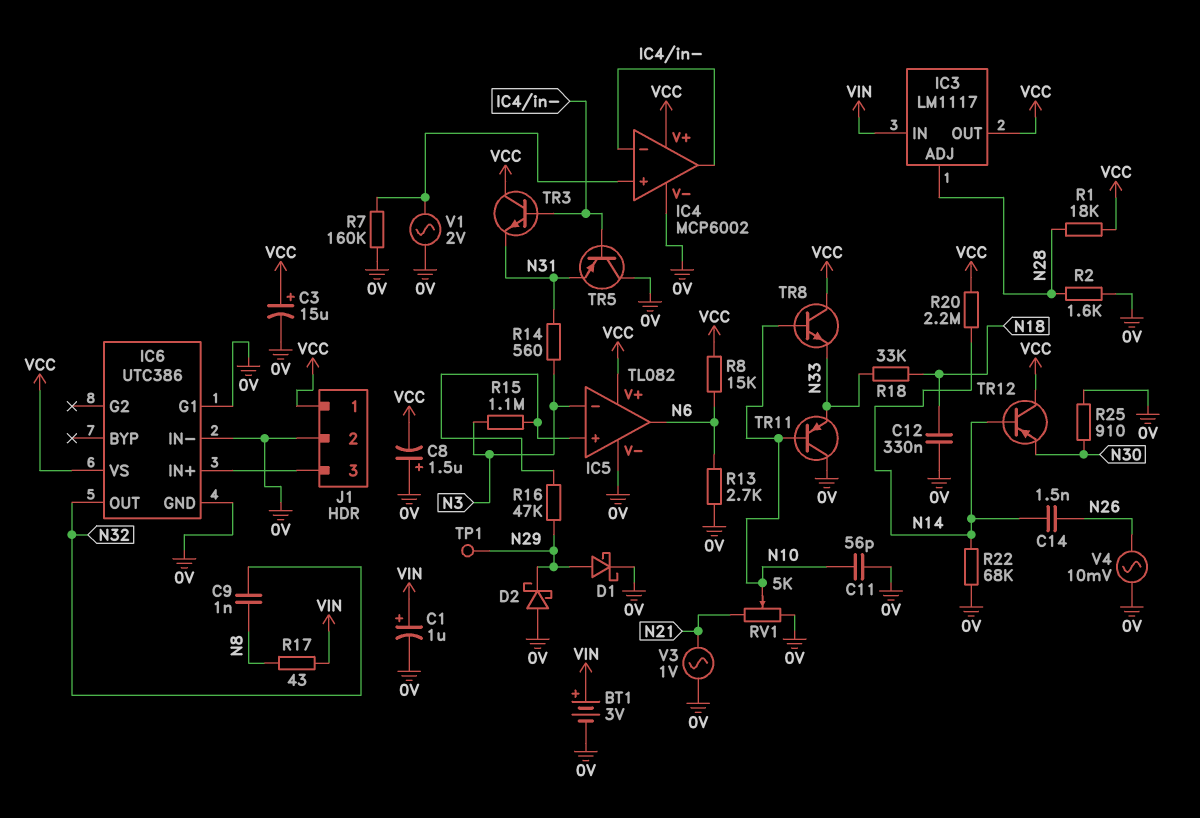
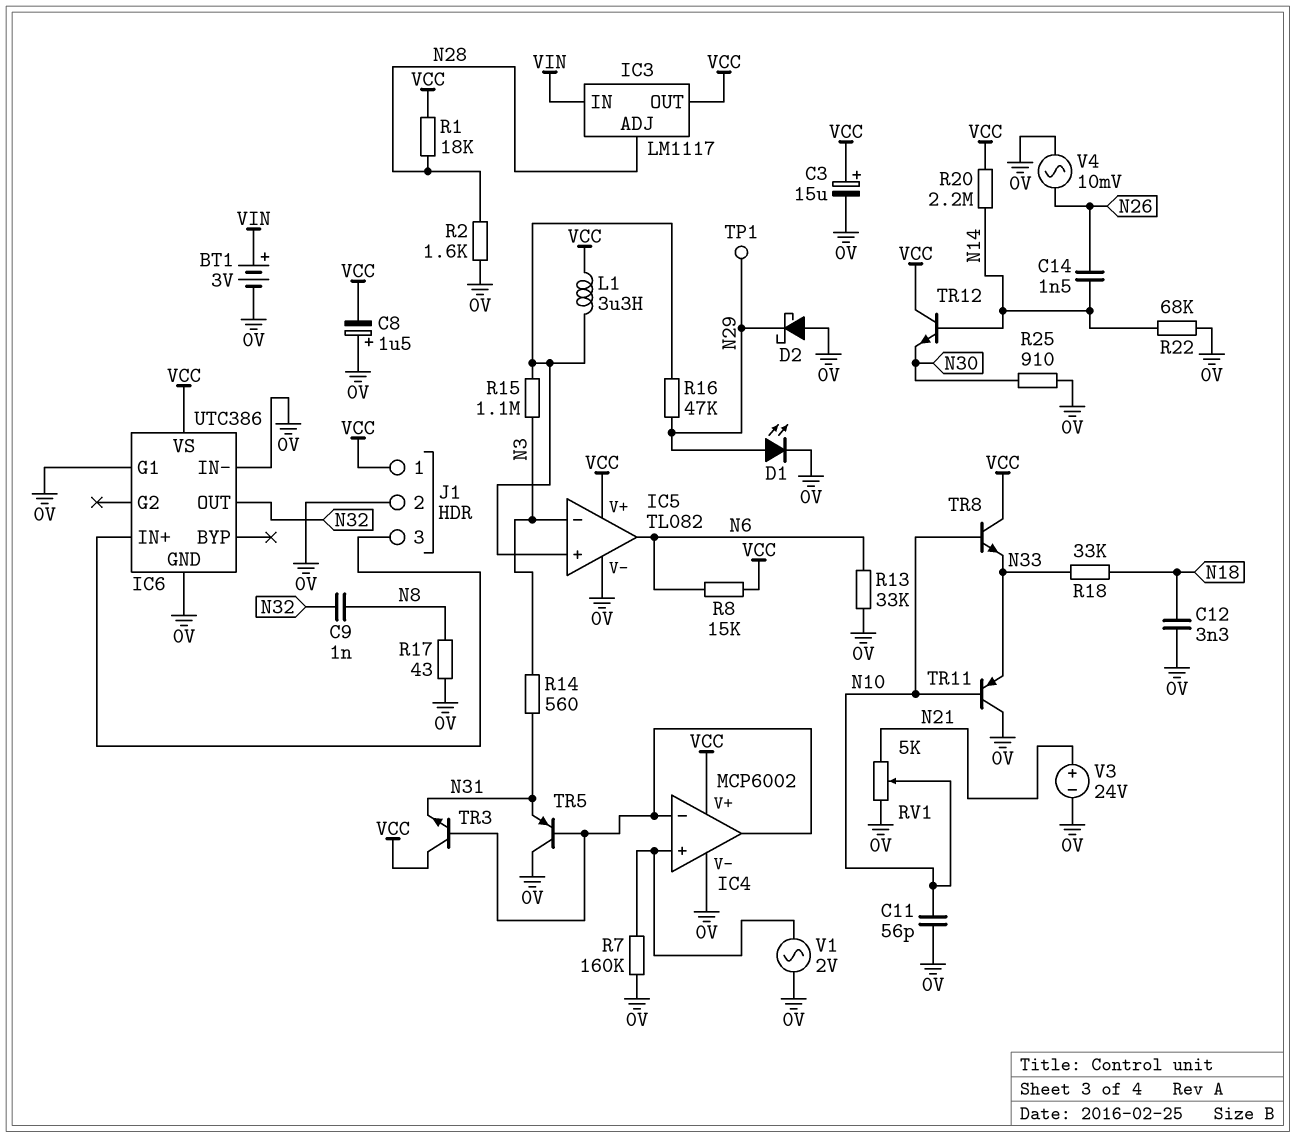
C1: 1uF (plus VIN, minus 0V) -> none
C12: 330nF (0V, N18) -> 3.3nF (0V, N18)
D1: schottky (A N29, K 0V) -> LED (A N29, K 0V)
L1: none -> 3.3uH (IC5/in+, VCC)
R13: 2.7k (0V, N6) -> 33k (0V, N6)
R17: 43 (N8, VIN) -> 43 (0V, N8)
TR12: PNP (B N14, C VCC, E N30) -> NPN (B N14, C VCC, E N30)
V3: AC 1V (0V, N21) -> 24V (plus N21, minus 0V)

